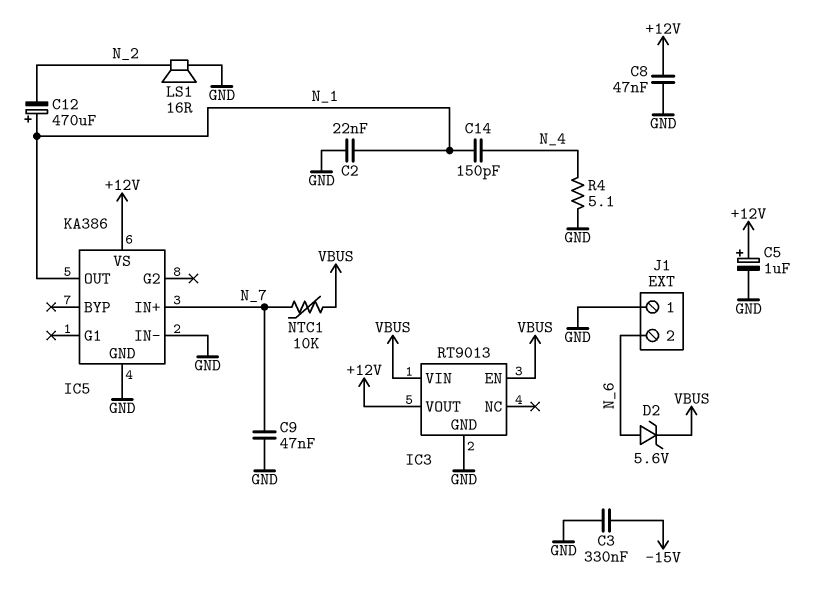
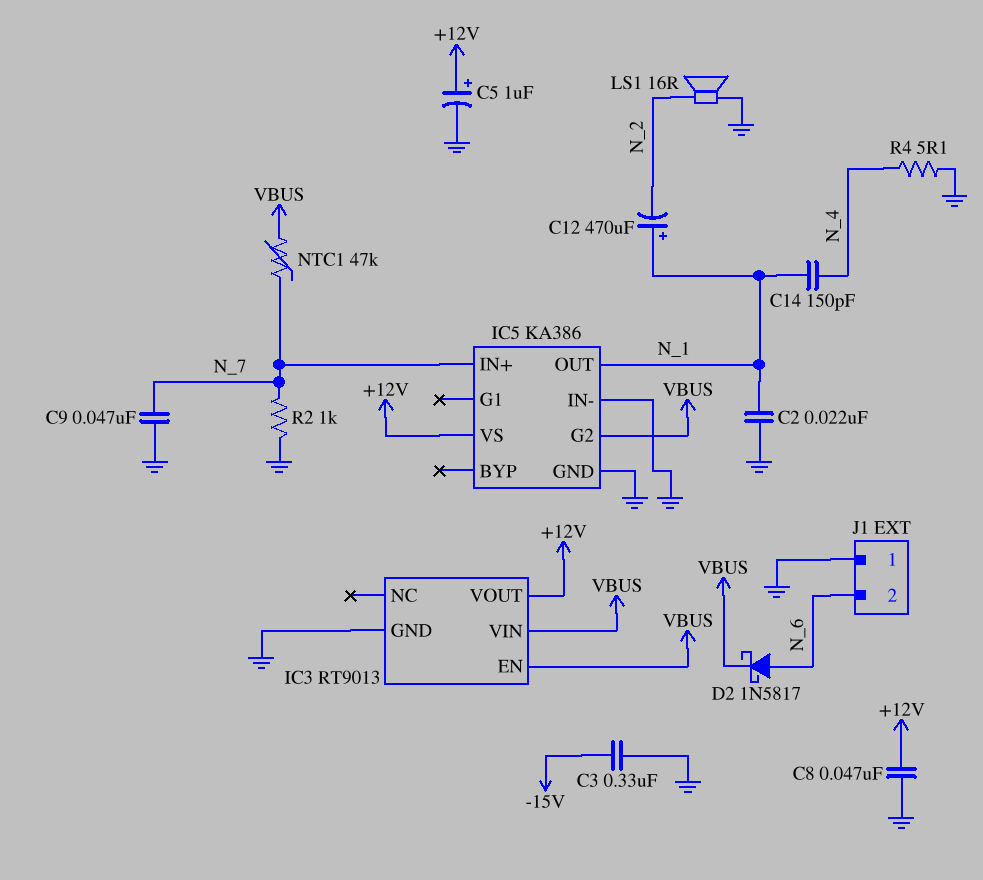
D2: zener 5.6V (A N_6, K VBUS) -> schottky 1N5817 (A N_6, K VBUS)
IC5 pin G2: none -> VBUS
NTC1: 10k (N_7, VBUS) -> 47k (N_7, VBUS)
R2: none -> 1k (GND, N_7)

